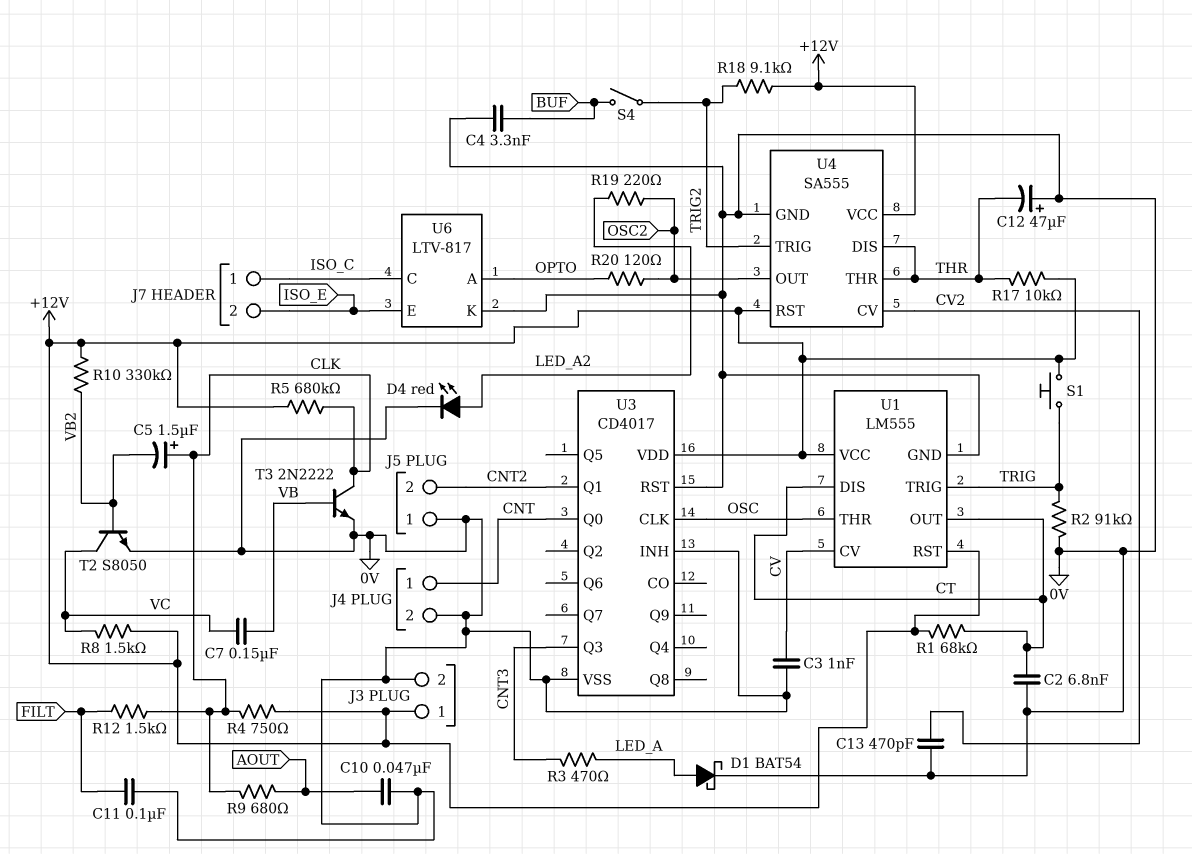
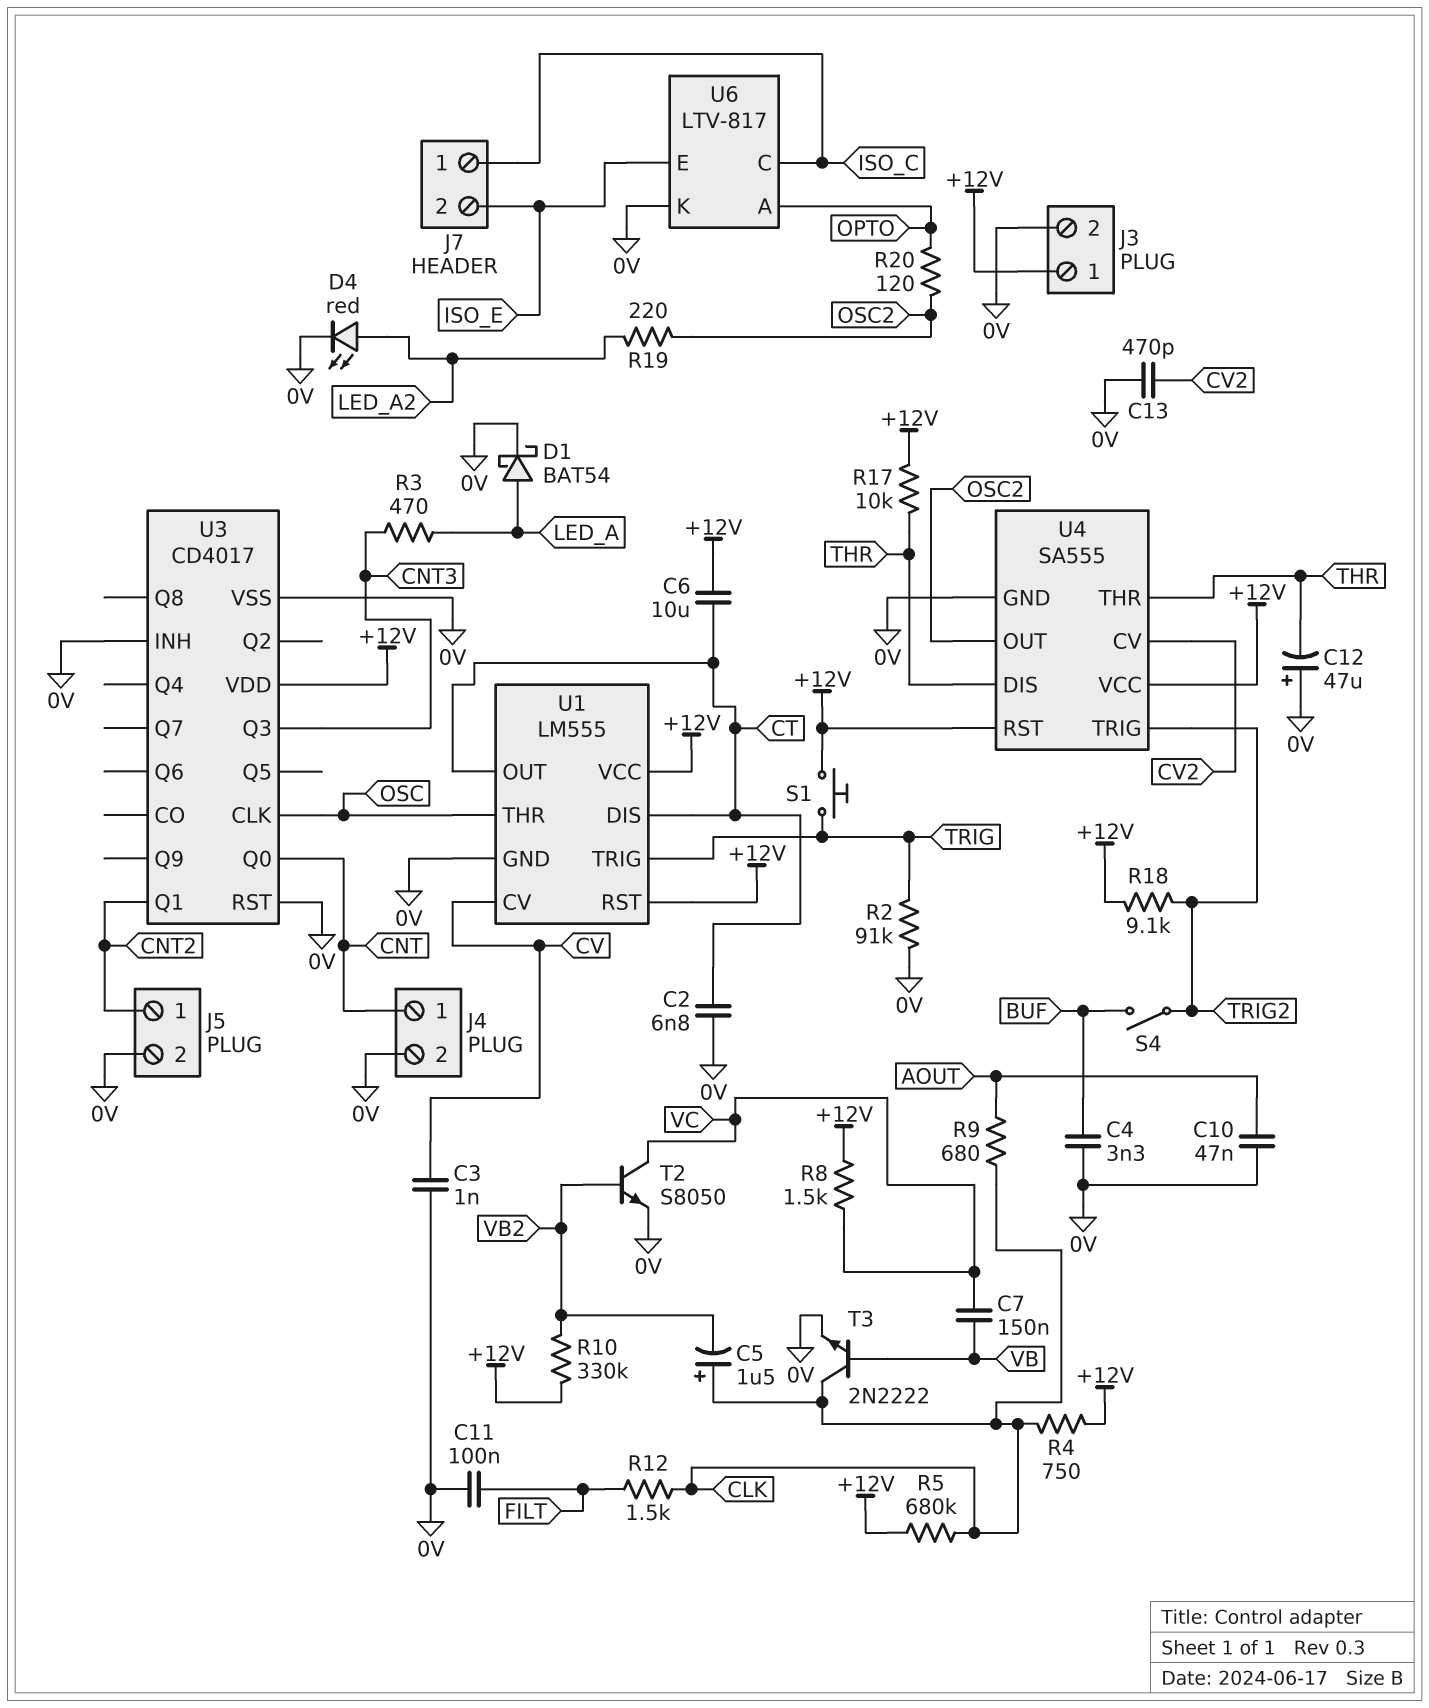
C6: none -> 10uF (+12V, CT)
J5 pin 1: 0V -> CNT2
J5 pin 2: CNT2 -> 0V
R1: 68k (+12V, CT) -> none

